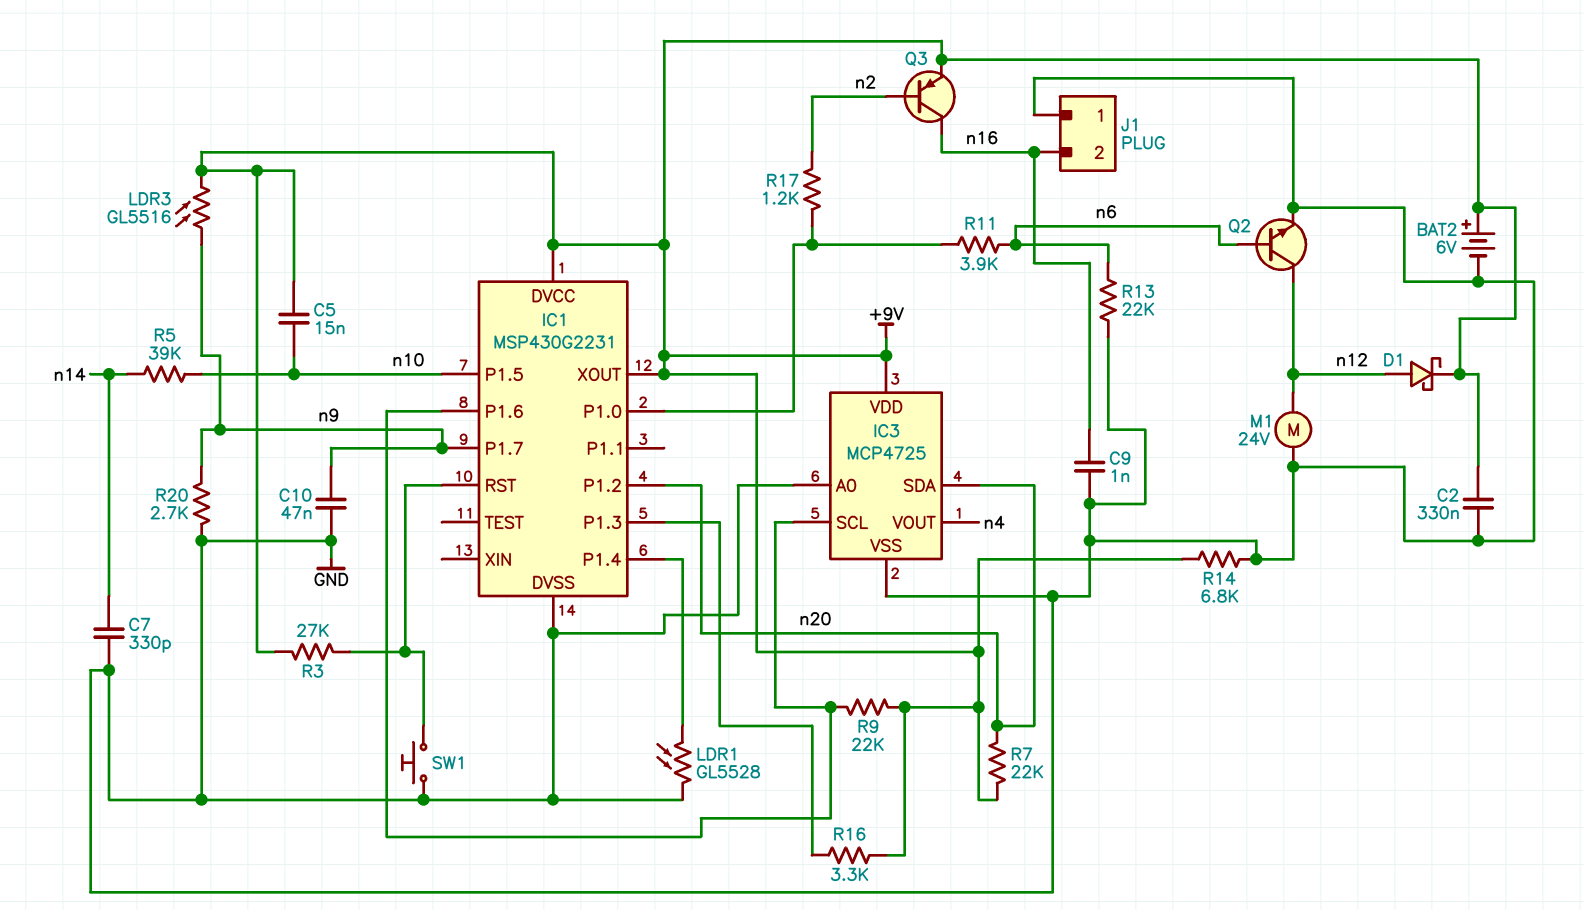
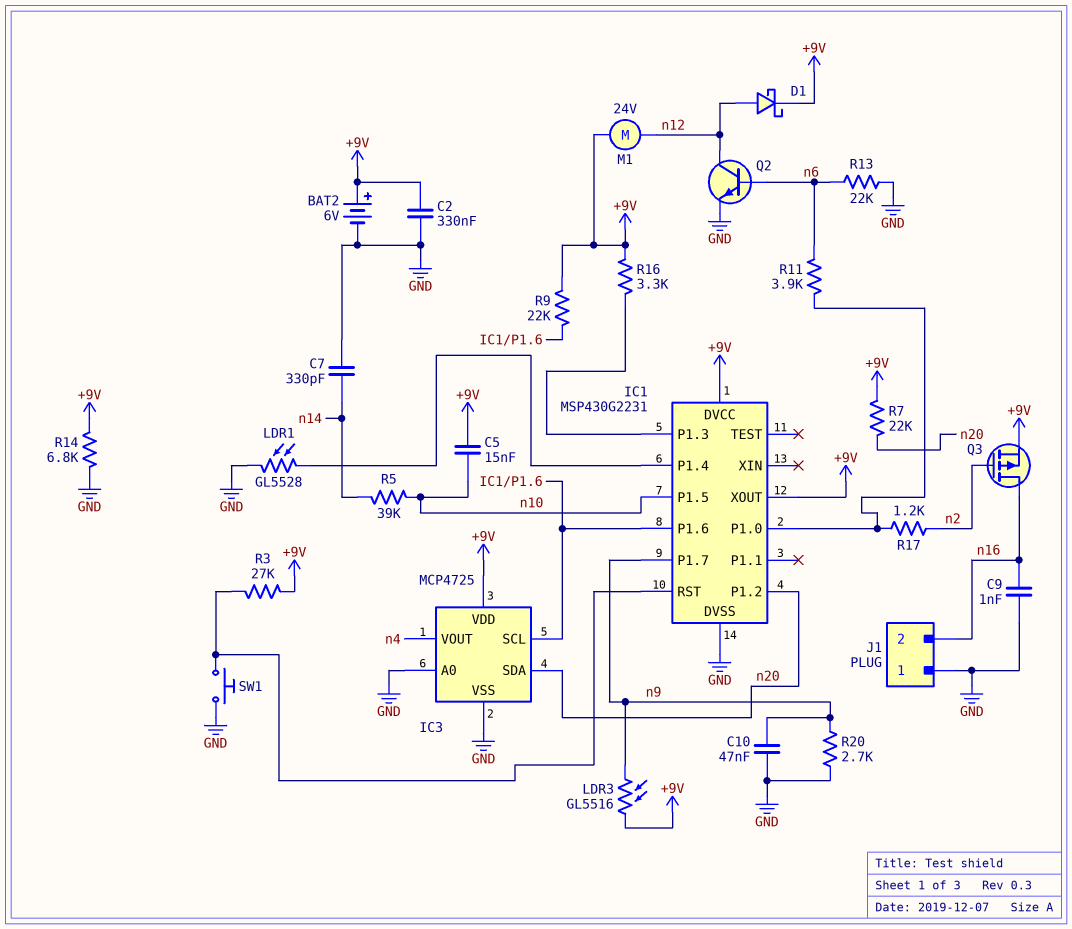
M1: motor 24V (GND, n12) -> motor 24V (+9V, n12)
Q3: PNP (B n2, C n16, E +9V) -> PMOS (G n2, D n16, S +9V)

